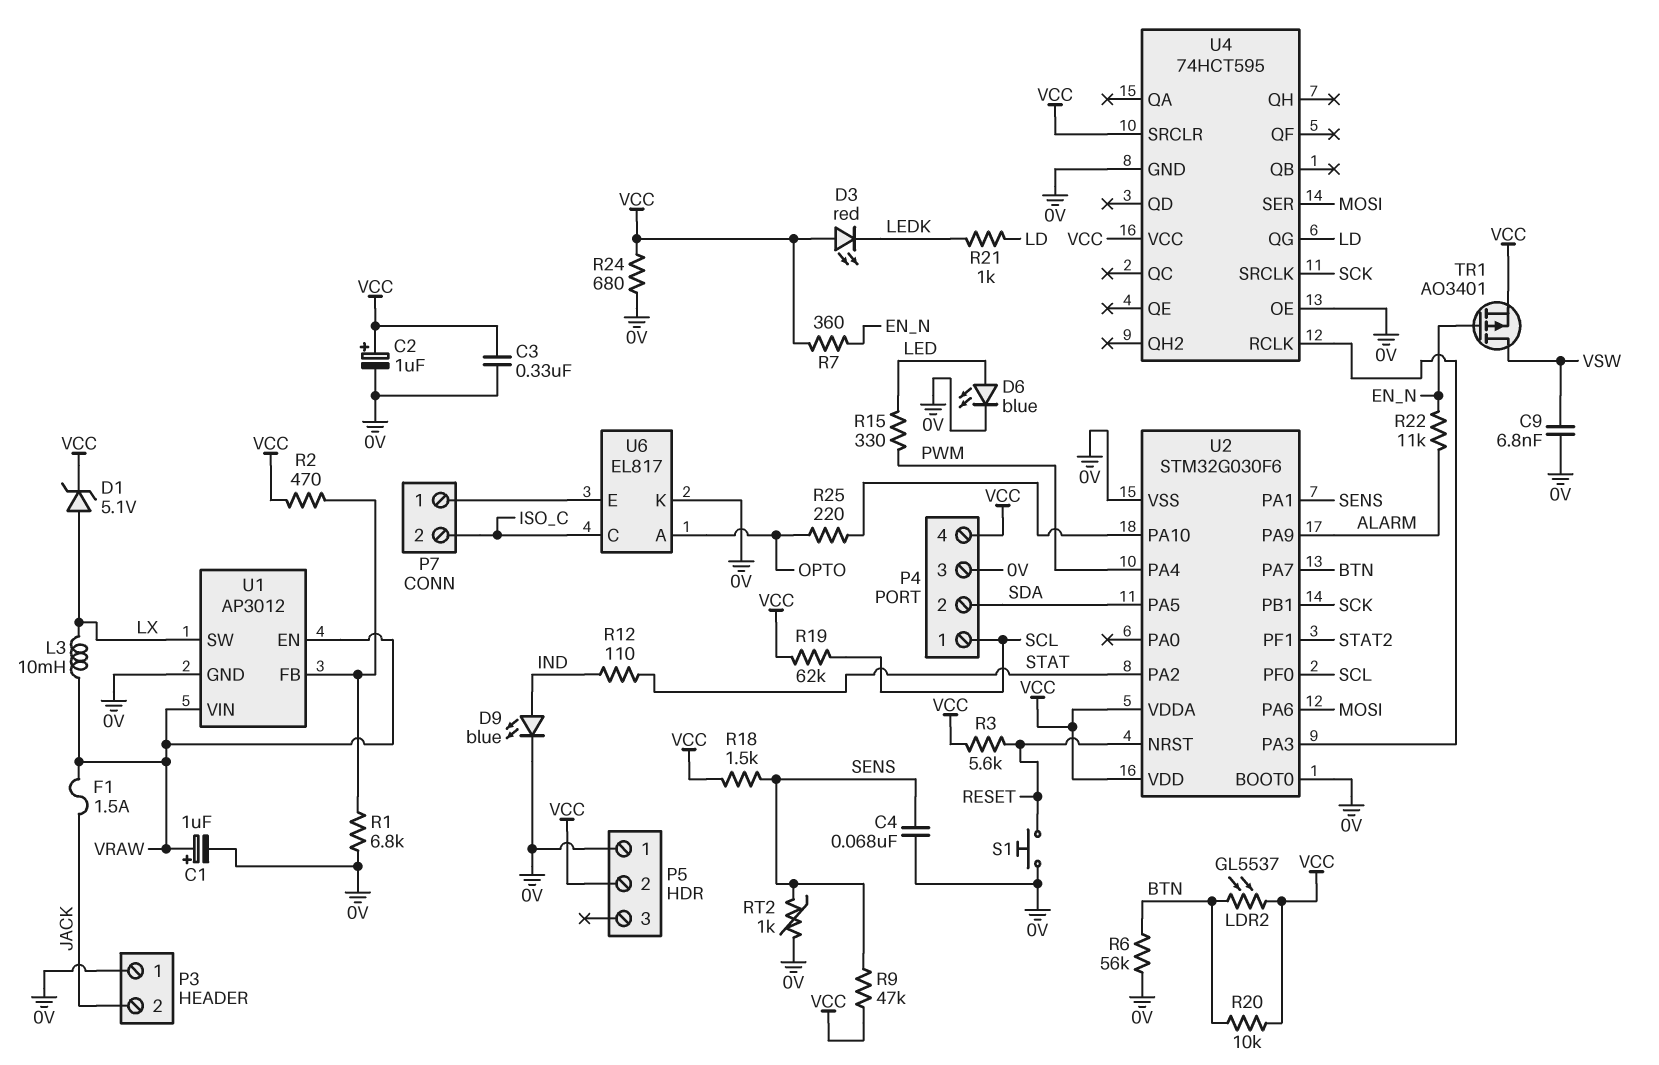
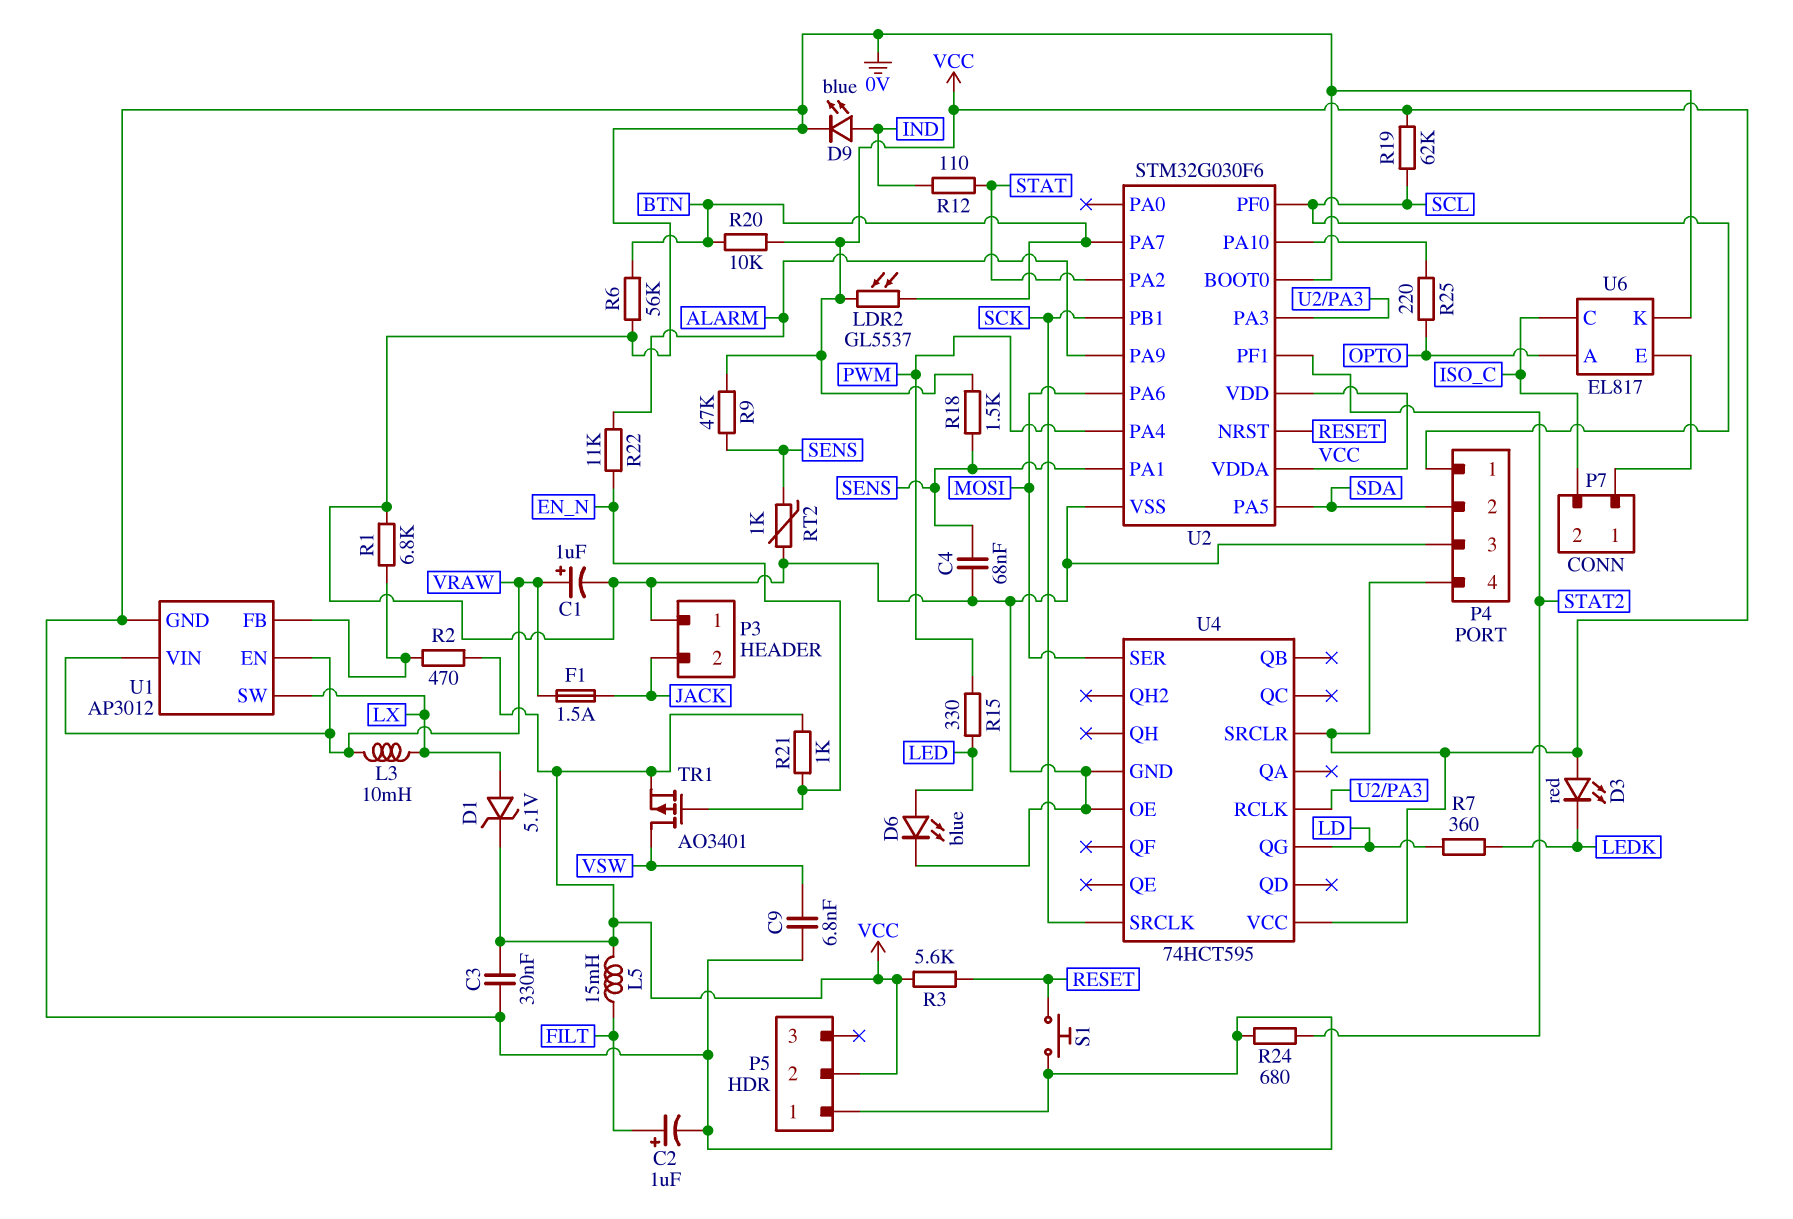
C2: 1uF (plus VCC, minus 0V) -> 1uF (plus FILT, minus 0V)
L5: none -> 15mH (FILT, VCC)
R7: 360 (EN_N, VCC) -> 360 (LD, LEDK)
R21: 1k (LD, LEDK) -> 1k (EN_N, VCC)
R24: 680 (0V, VCC) -> 680 (0V, STAT2)

